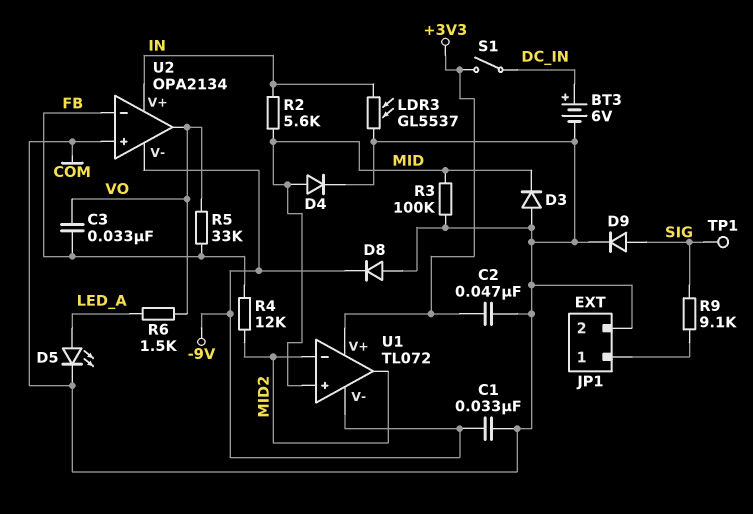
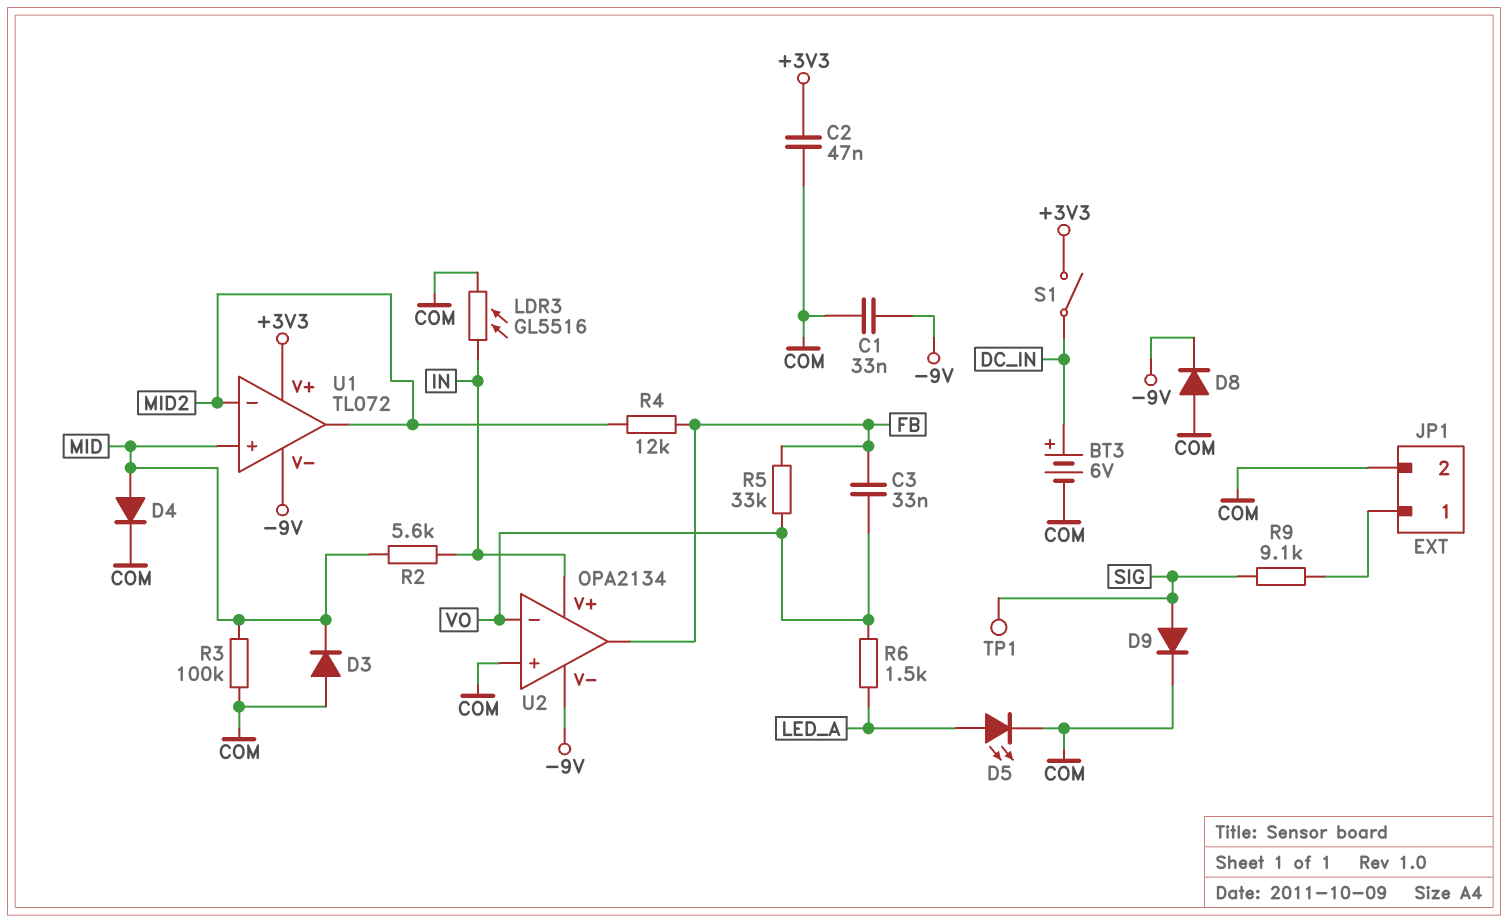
LDR3: GL5537 (COM, IN) -> GL5516 (COM, IN)
U2 pin in-: FB -> VO
U2 pin out: VO -> FB

